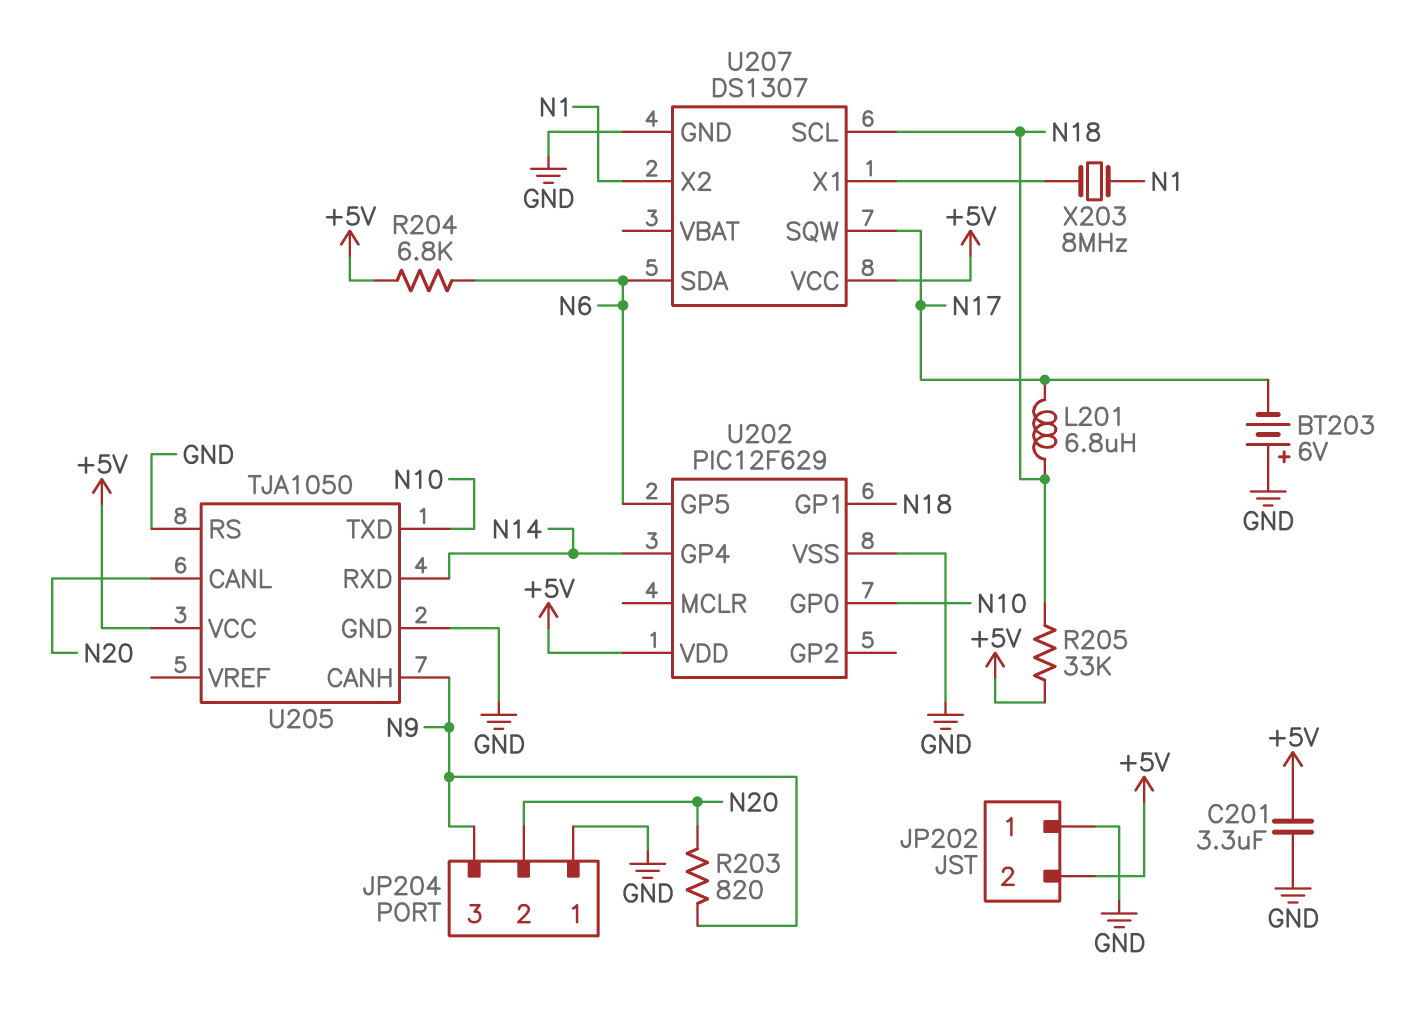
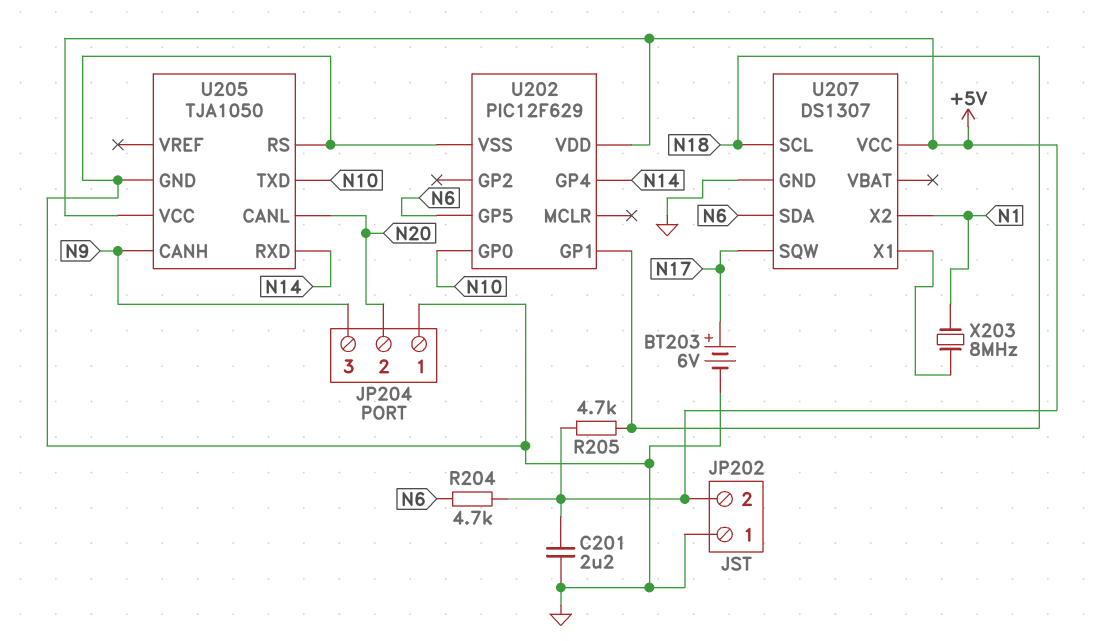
BT203: 6V (plus GND, minus N17) -> 6V (plus N17, minus GND)
C201: 3.3uF (+5V, GND) -> 2.2uF (+5V, GND)
L201: 6.8uH (N17, N18) -> none
R203: 820 (N9, N20) -> none
R204: 6.8k (+5V, N6) -> 4.7k (+5V, N6)
R205: 33k (+5V, N18) -> 4.7k (+5V, N18)

